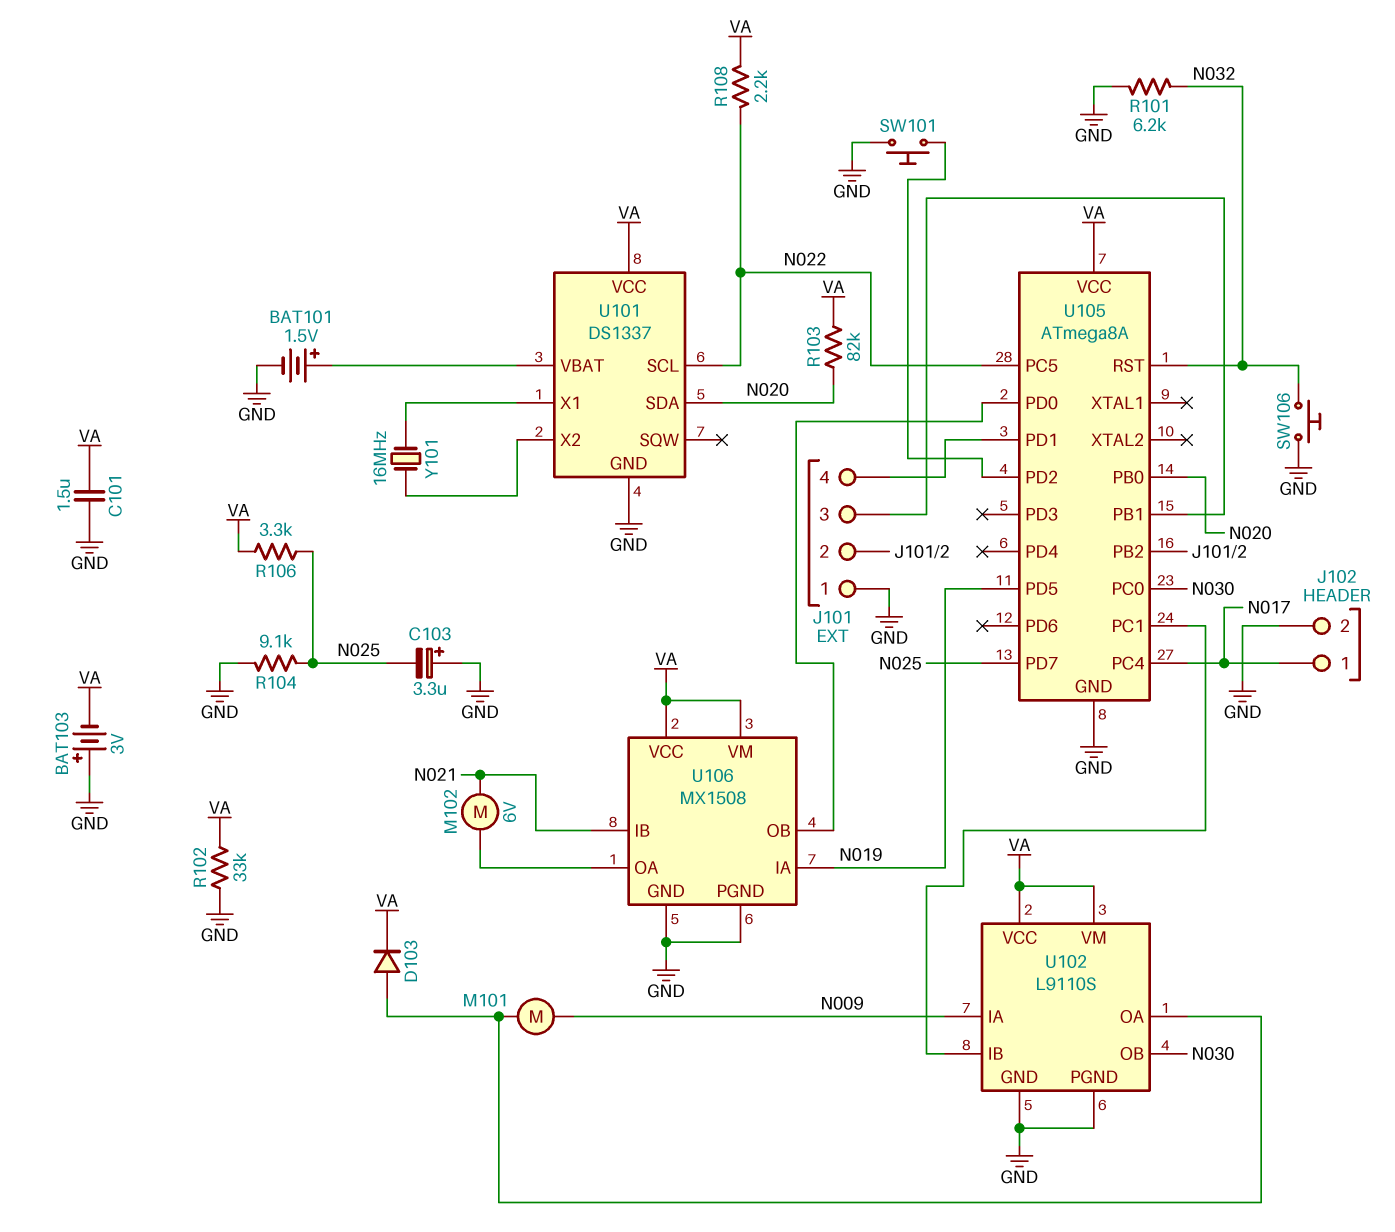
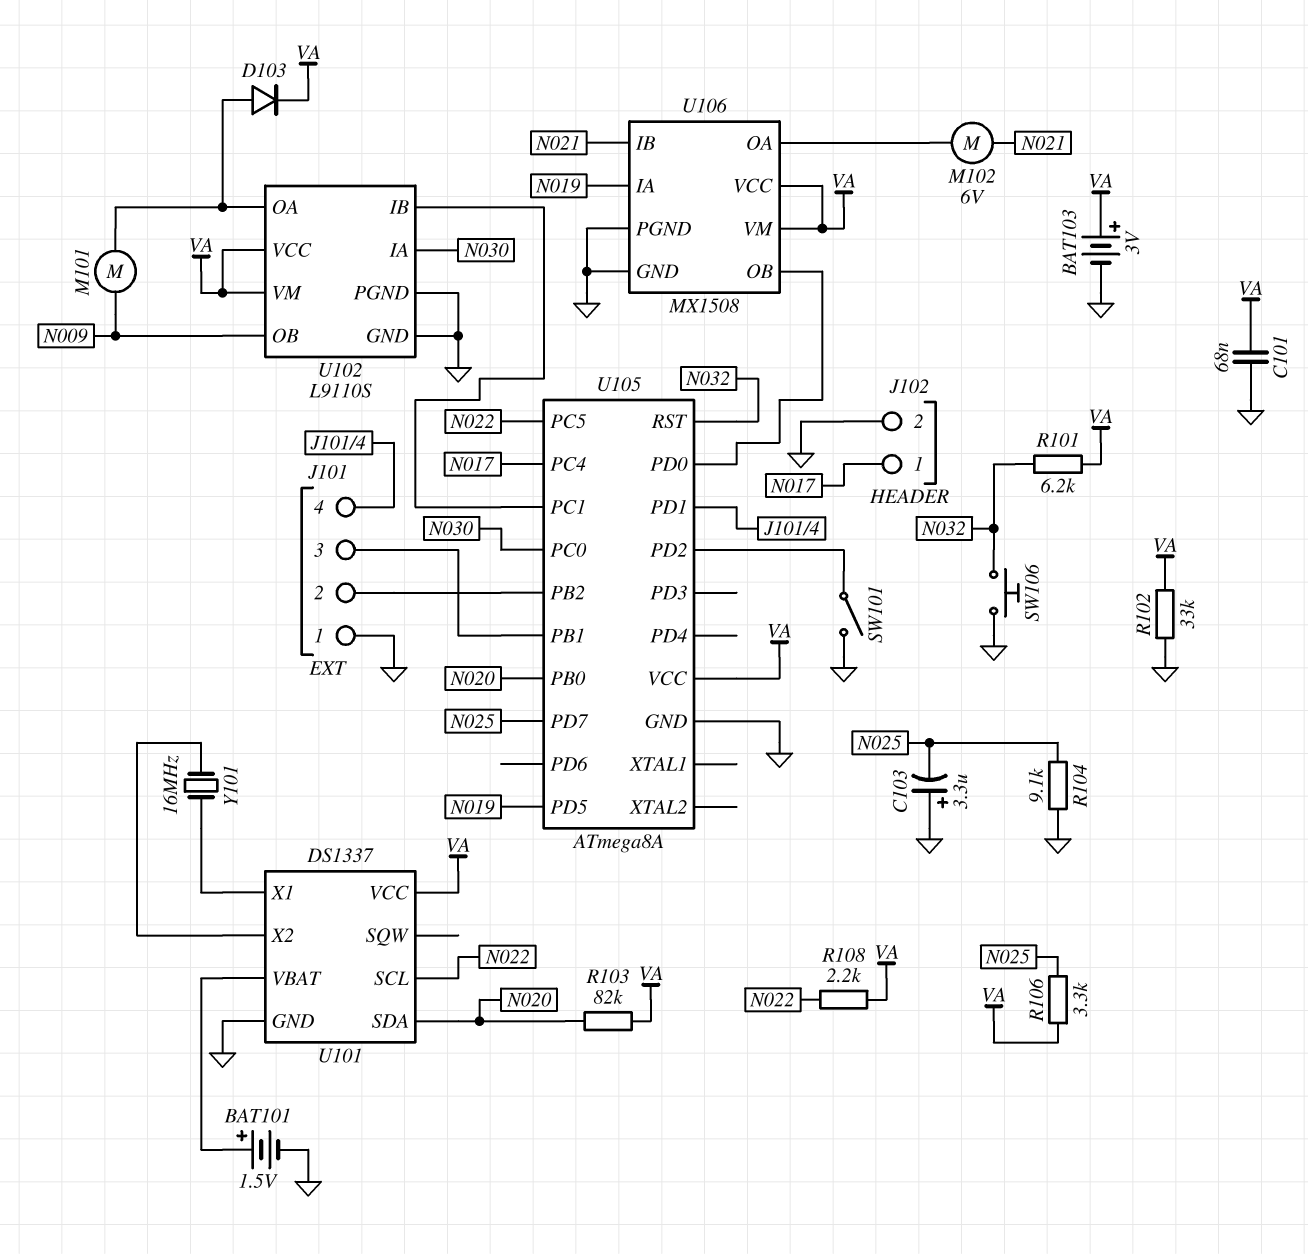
BAT103: 3V (plus GND, minus VA) -> 3V (plus VA, minus GND)
C101: 1.5uF (GND, VA) -> 68nF (GND, VA)
R101: 6.2k (GND, N032) -> 6.2k (N032, VA)
SW101: button (GND, U105/PD2) -> switch (GND, U105/PD2)
U102 pin IA: N009 -> N030
U102 pin OB: N030 -> N009

